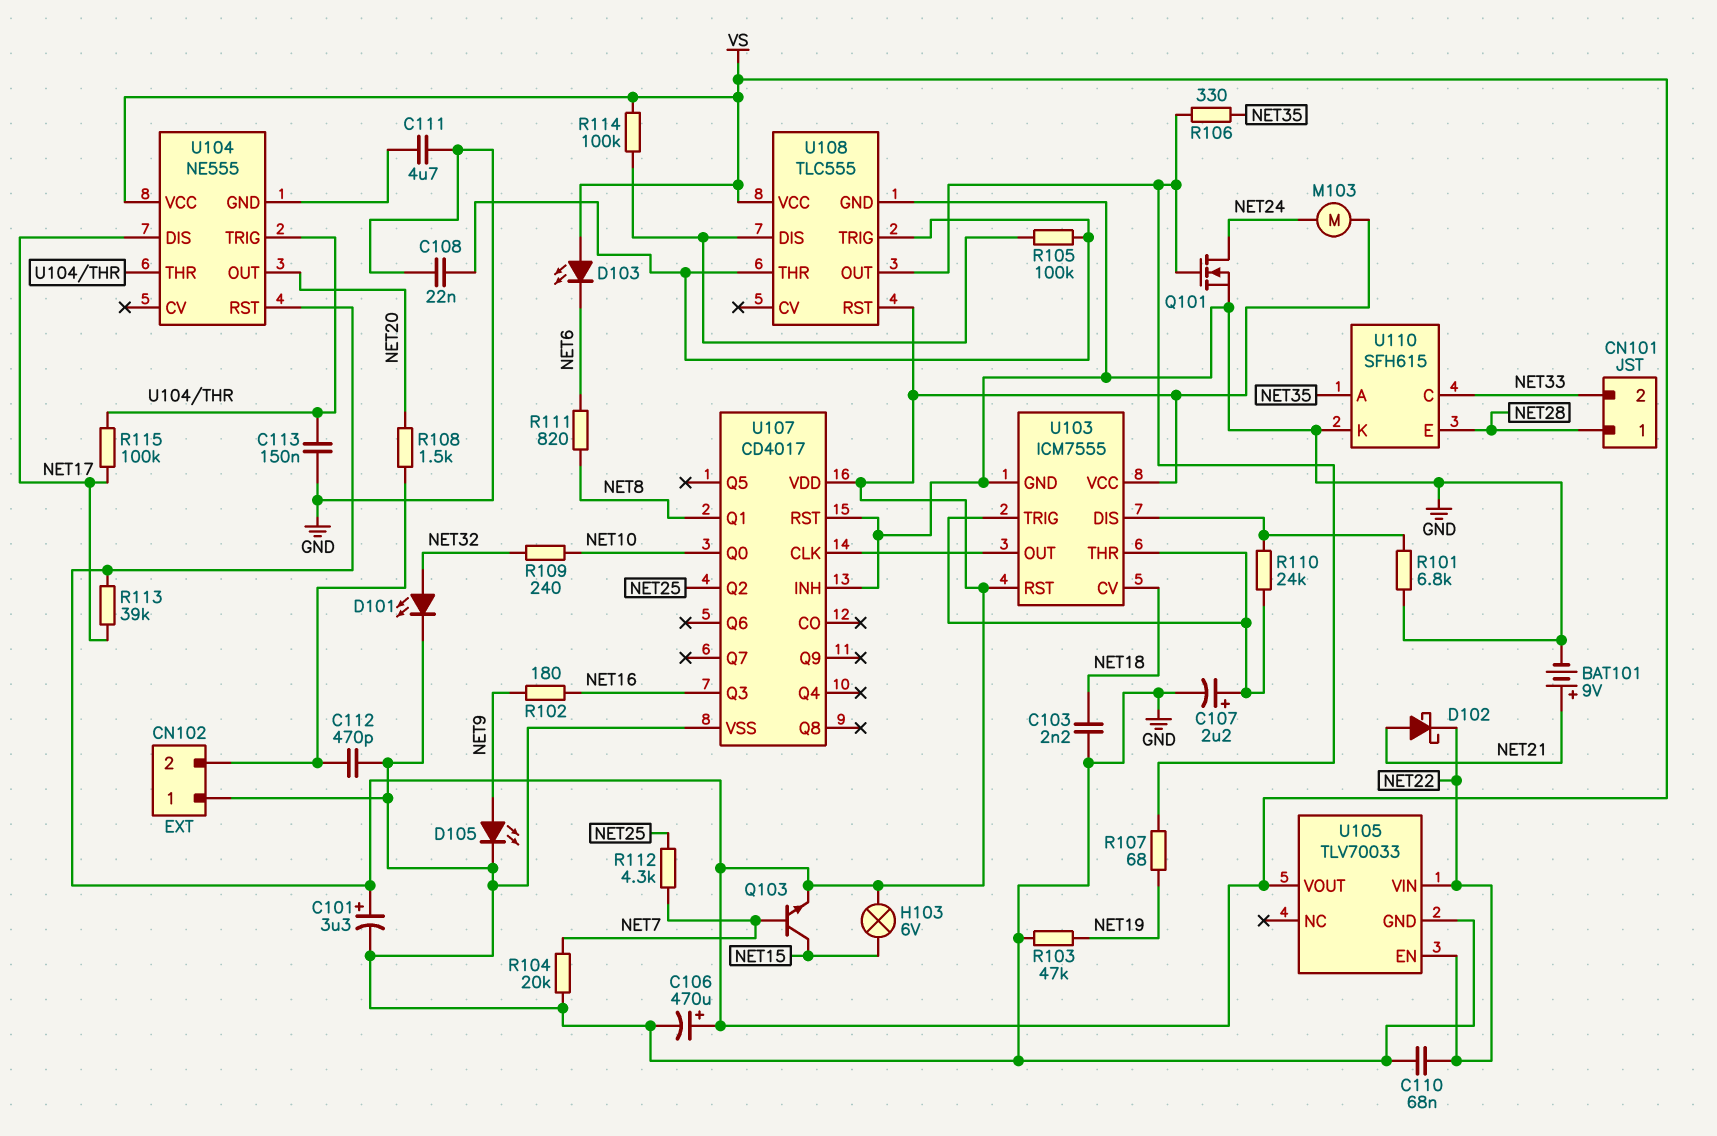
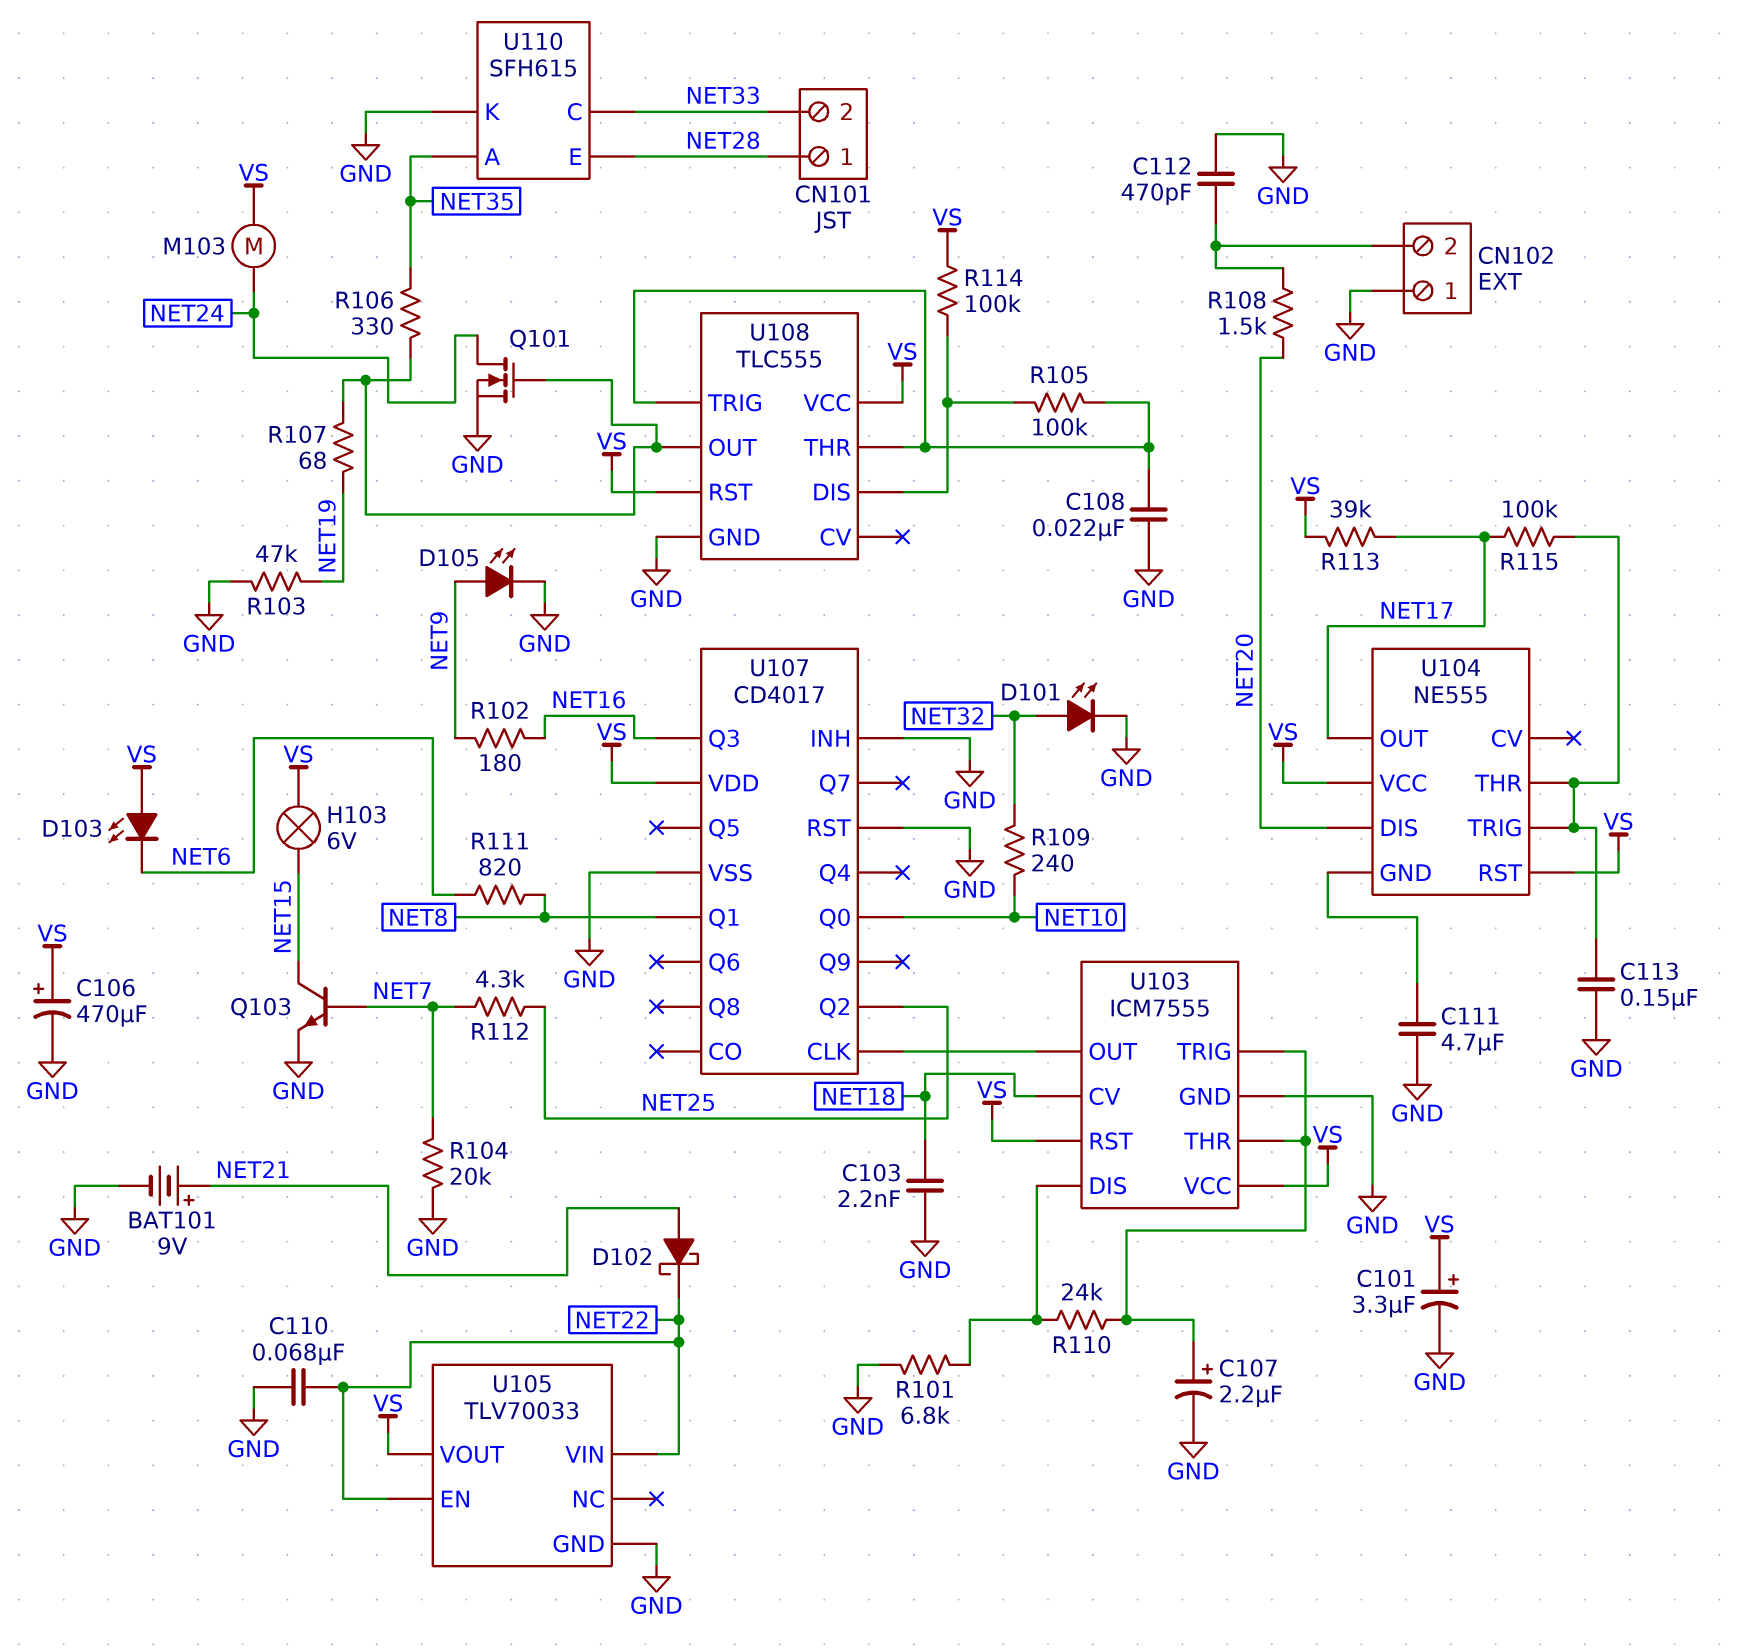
Q103: NPN (B NET7, C NET15, E VS) -> NPN (B NET7, C NET15, E GND)
U104 pin DIS: NET17 -> NET20
U104 pin OUT: NET20 -> NET17

